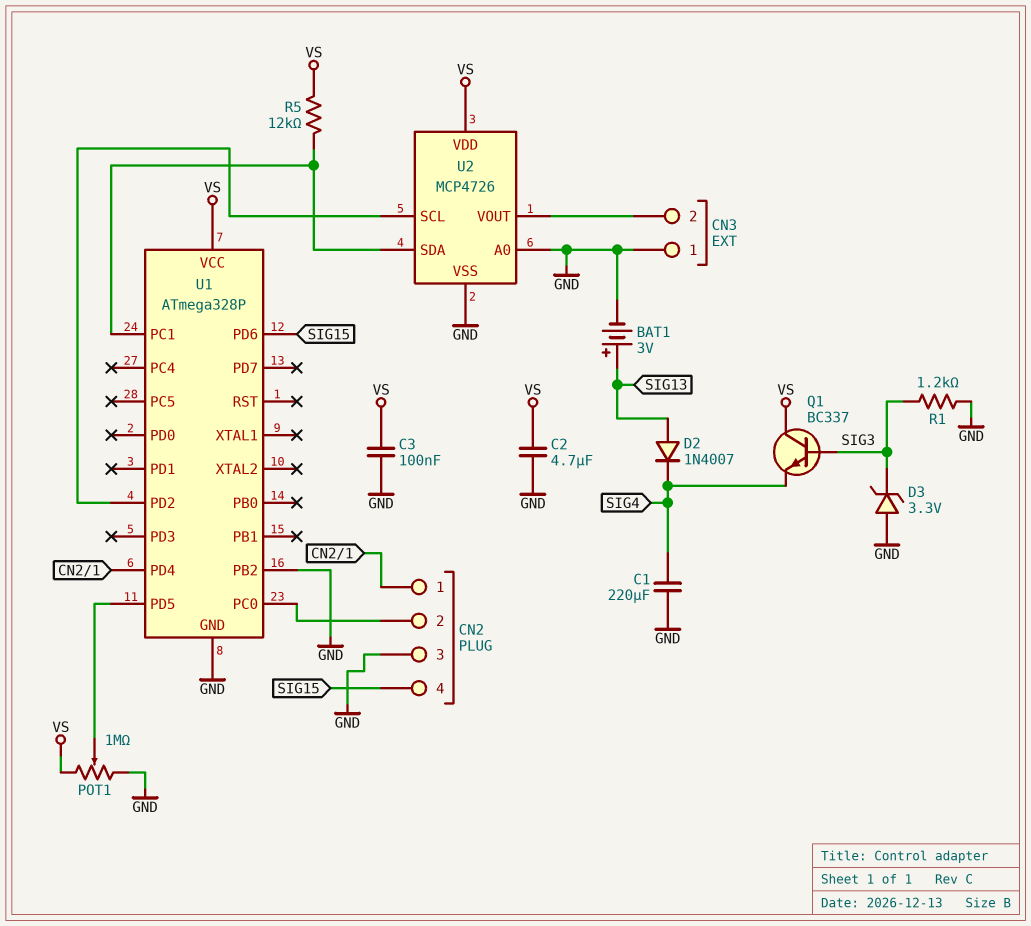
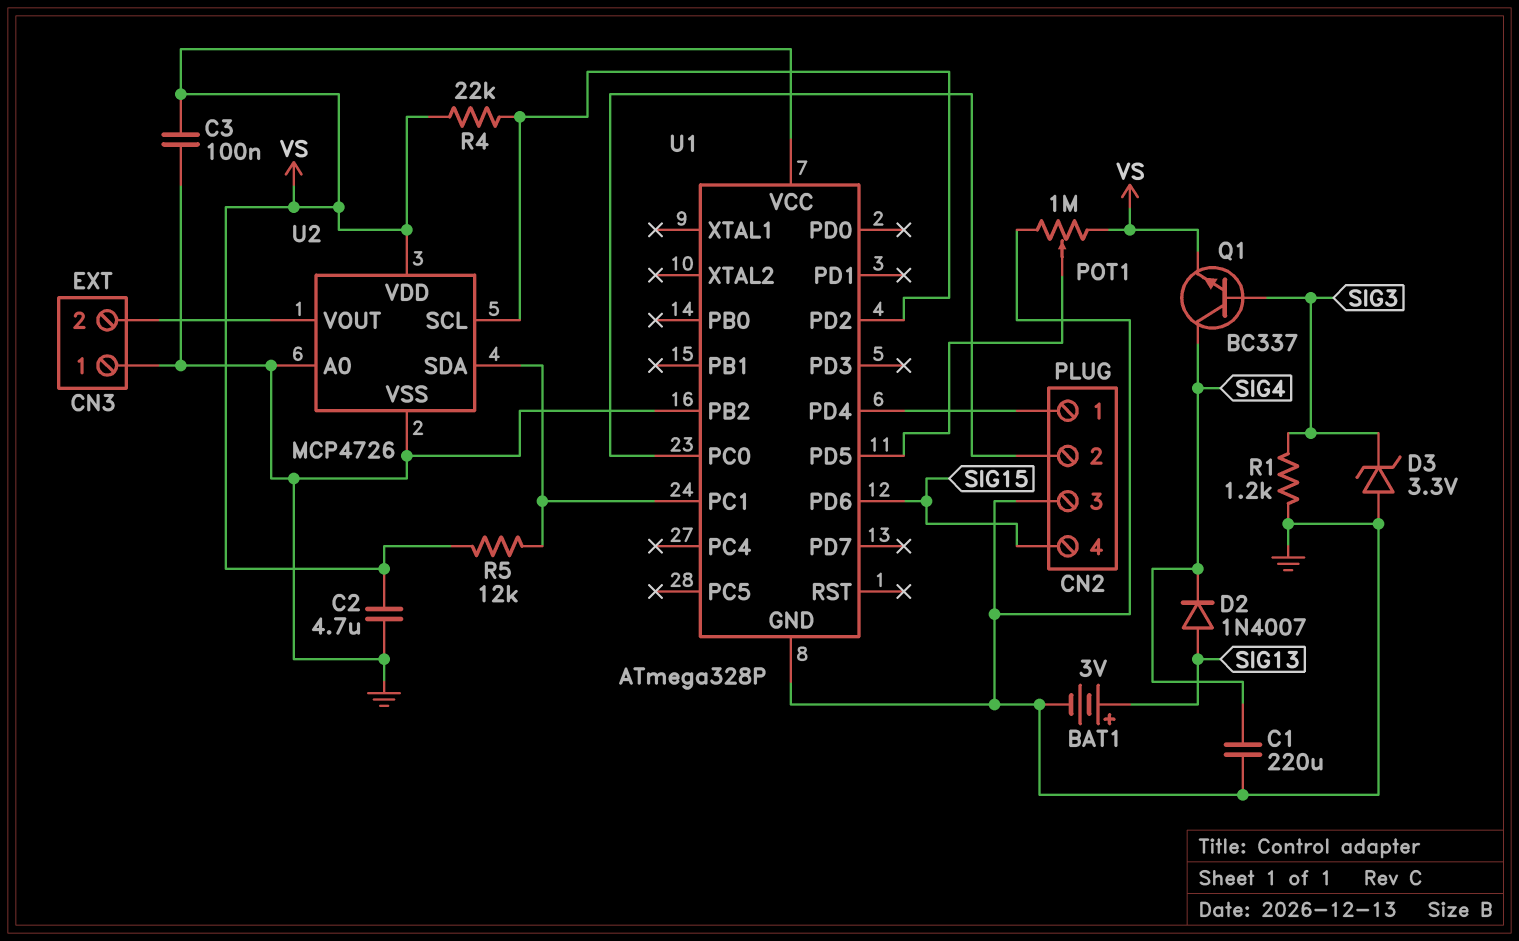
Q1: NPN BC337 (B SIG3, C VS, E SIG4) -> NPN BC337 (B SIG3, C SIG4, E VS)
R4: none -> 22k (U1/PD2, VS)

